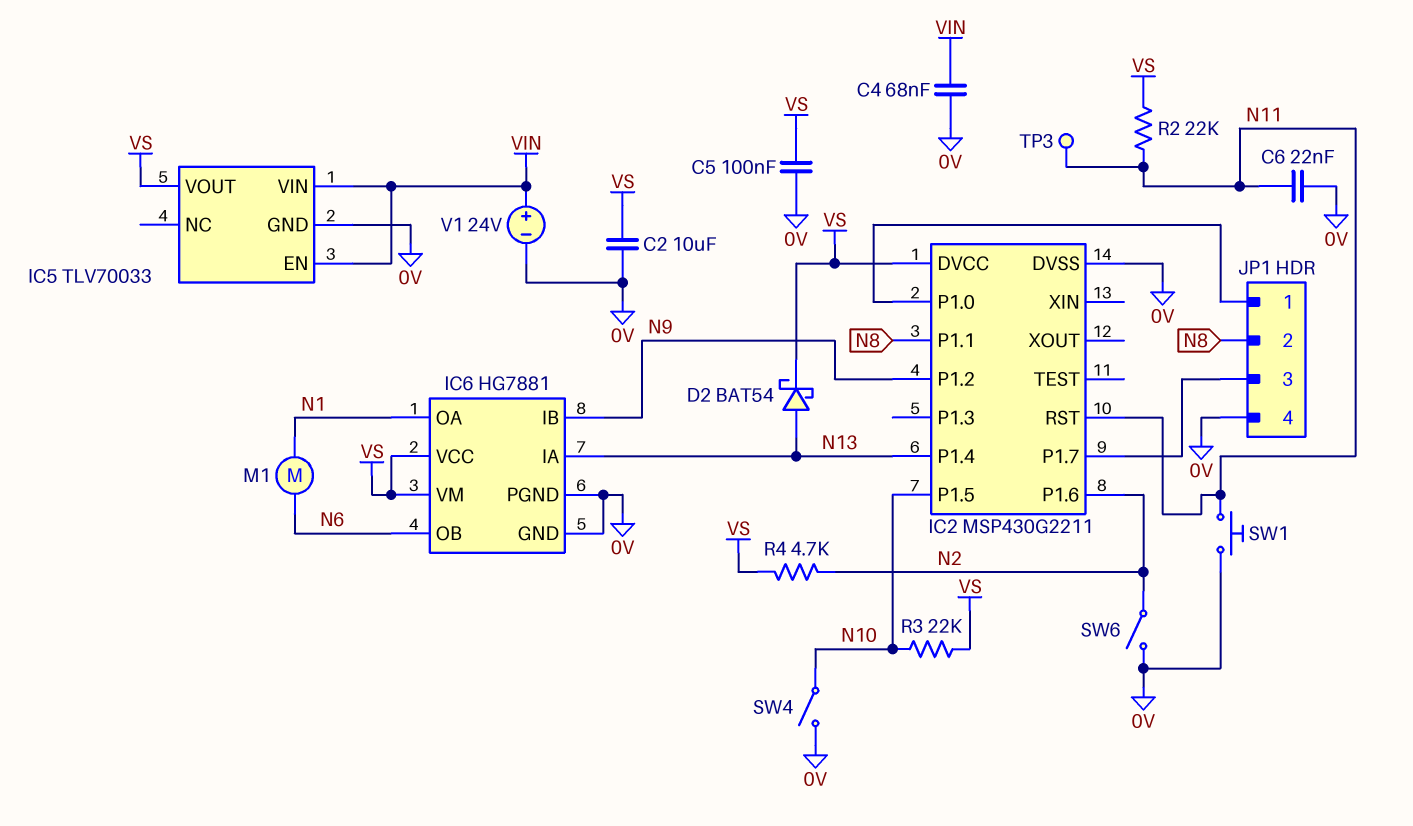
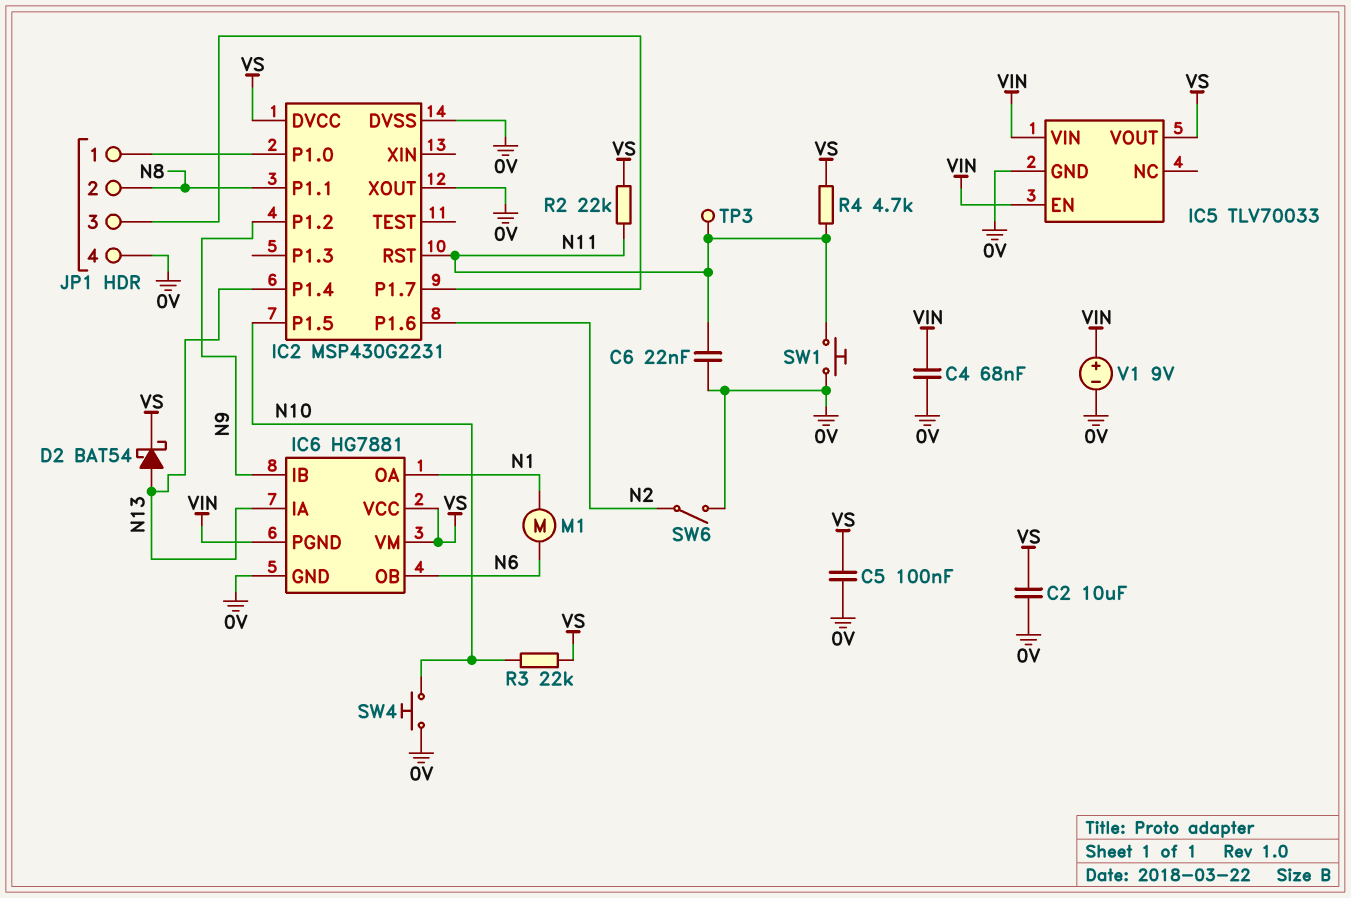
IC2: MSP430G2211 -> MSP430G2231
IC2 pin XOUT: none -> 0V
IC6 pin PGND: 0V -> VIN
R4: 4.7k (N2, VS) -> 4.7k (N11, VS)
SW4: switch (0V, N10) -> button (0V, N10)
V1: 24V (plus VIN, minus 0V) -> 9V (plus VIN, minus 0V)

